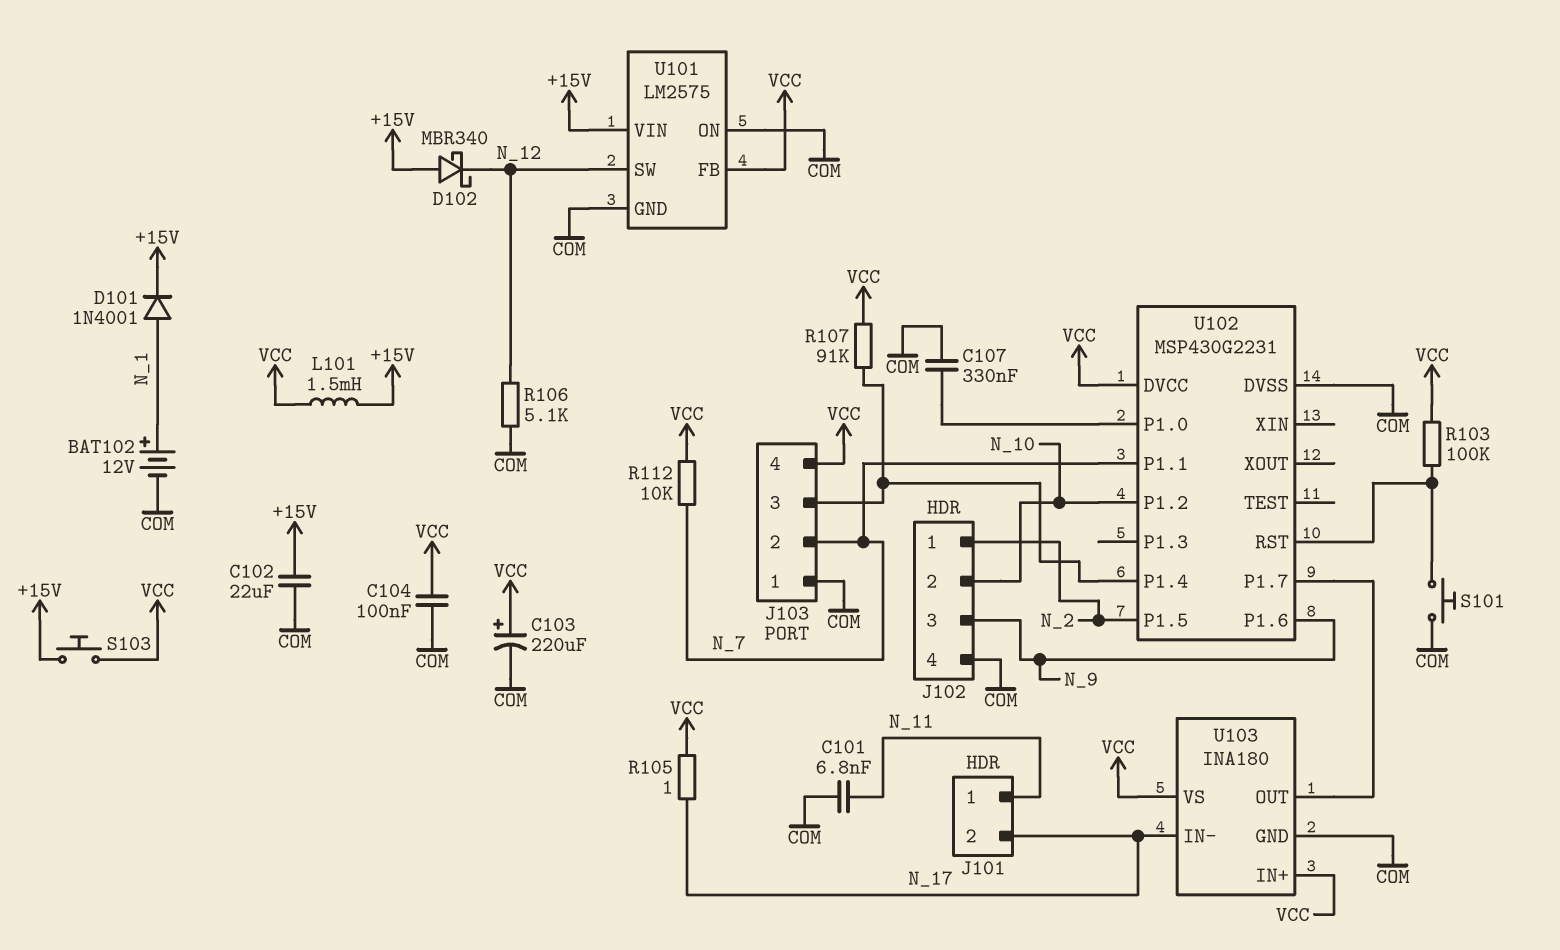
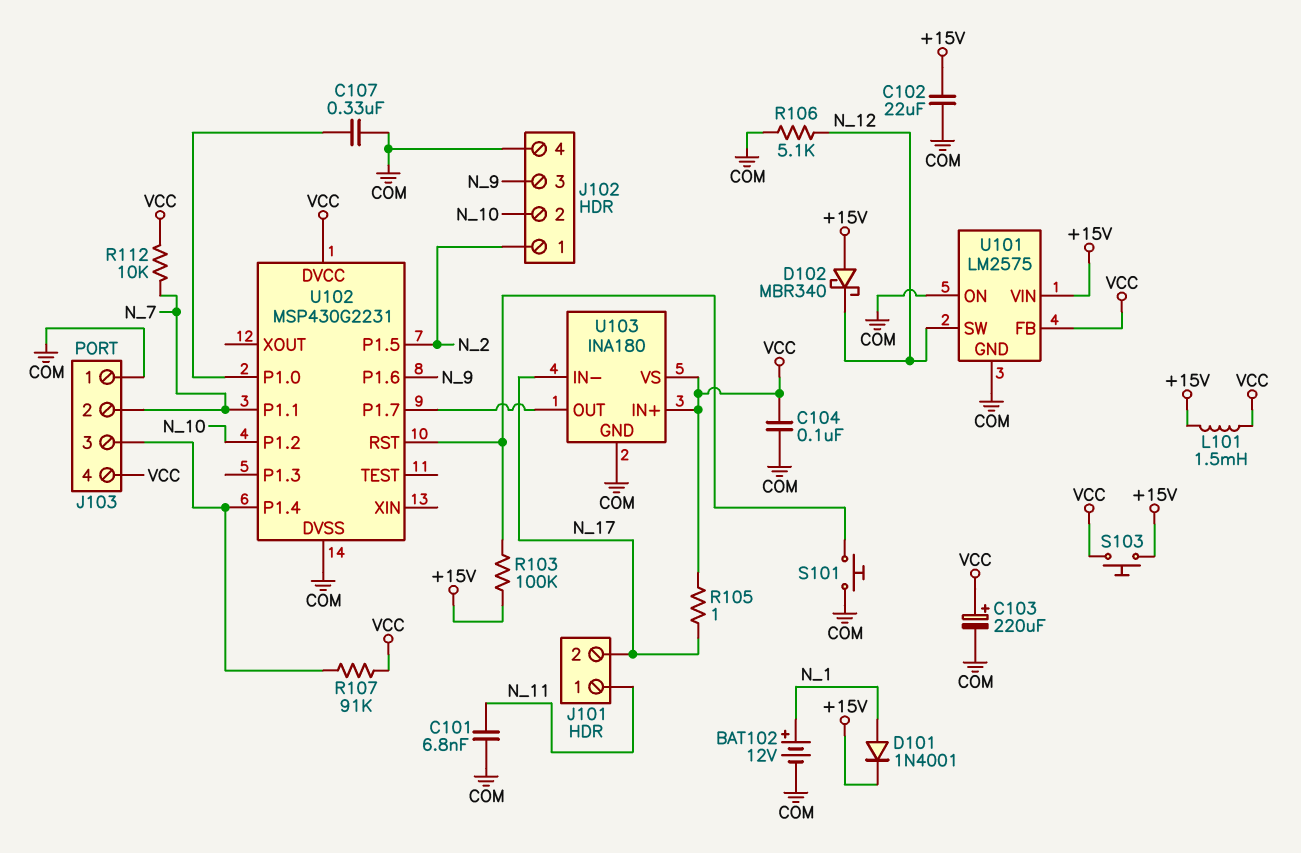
R103: 100k (U102/RST, VCC) -> 100k (+15V, U102/RST)

